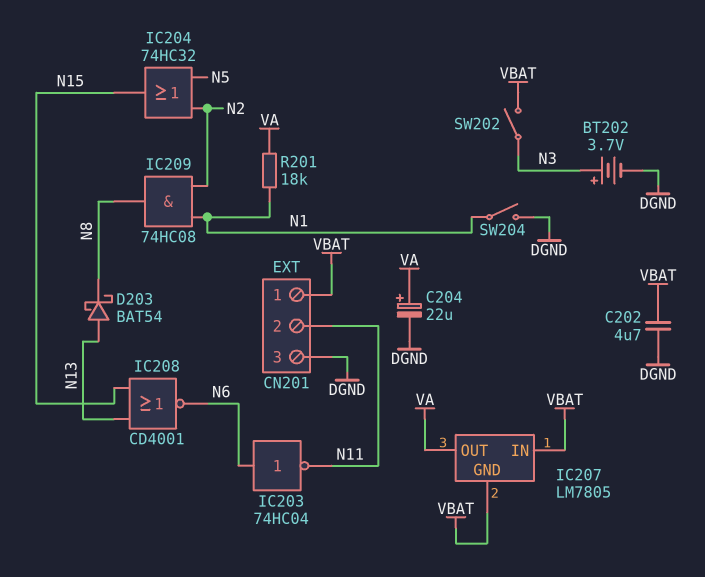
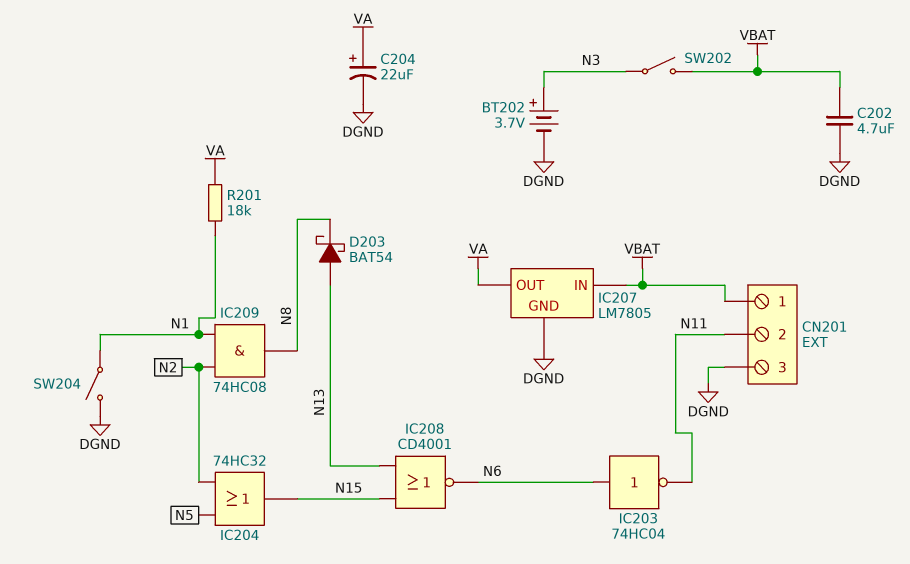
IC207 pin GND: VBAT -> DGND

